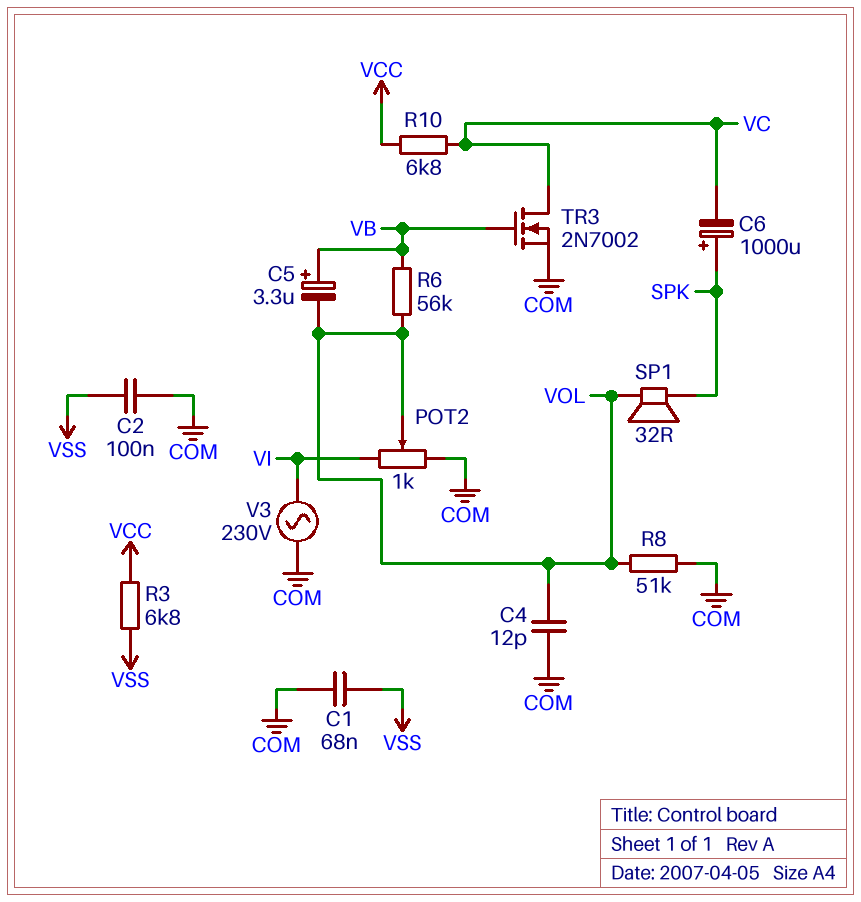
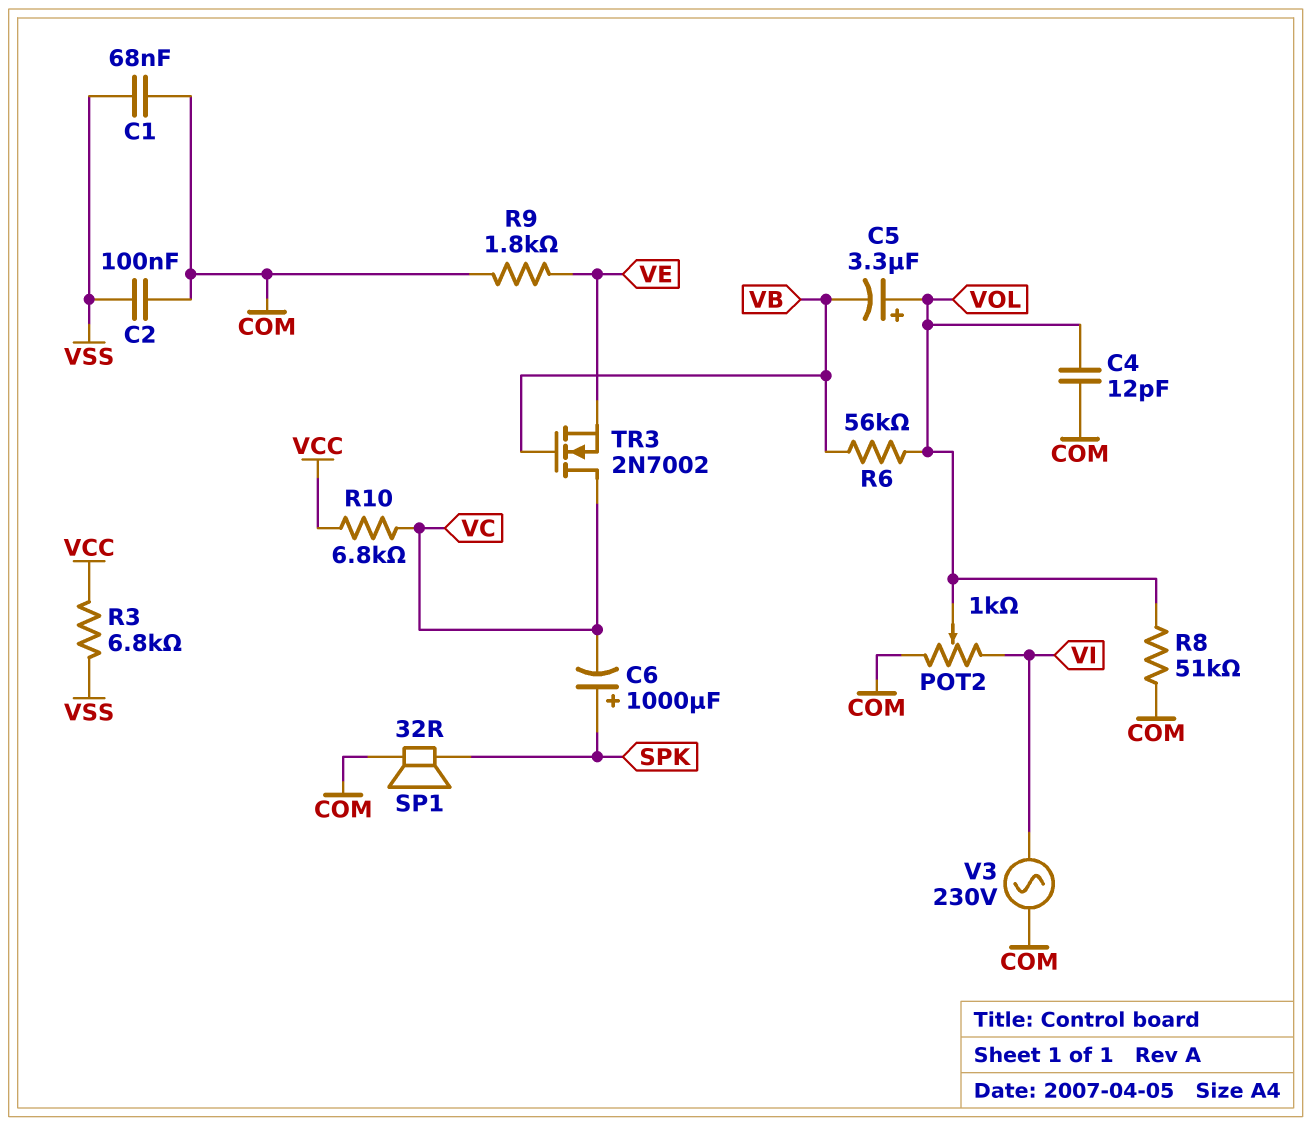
C5: 3.3uF (plus VB, minus VOL) -> 3.3uF (plus VOL, minus VB)
R9: none -> 1.8k (COM, VE)
SP1: speaker 32R (SPK, VOL) -> speaker 32R (COM, SPK)
TR3: NMOS 2N7002 (G VB, D VC, S COM) -> NMOS 2N7002 (G VB, D VC, S VE)

